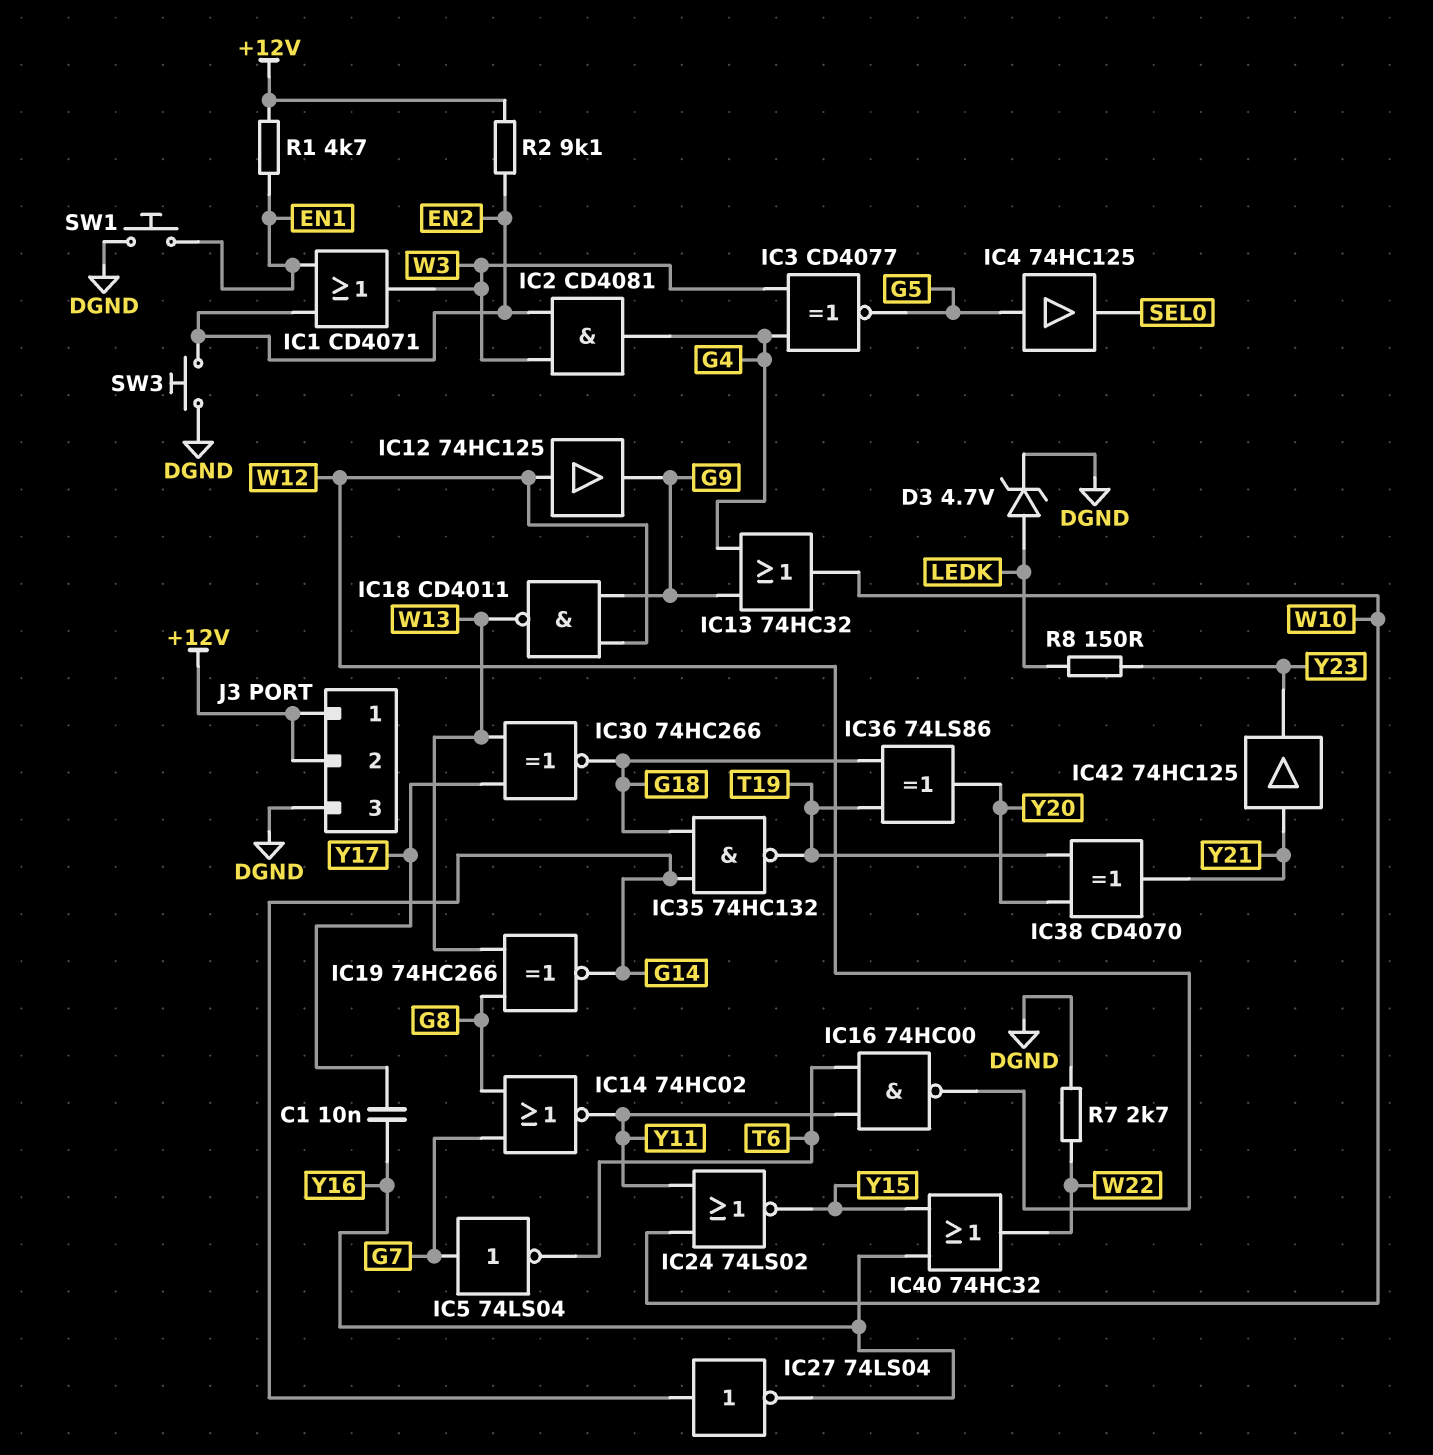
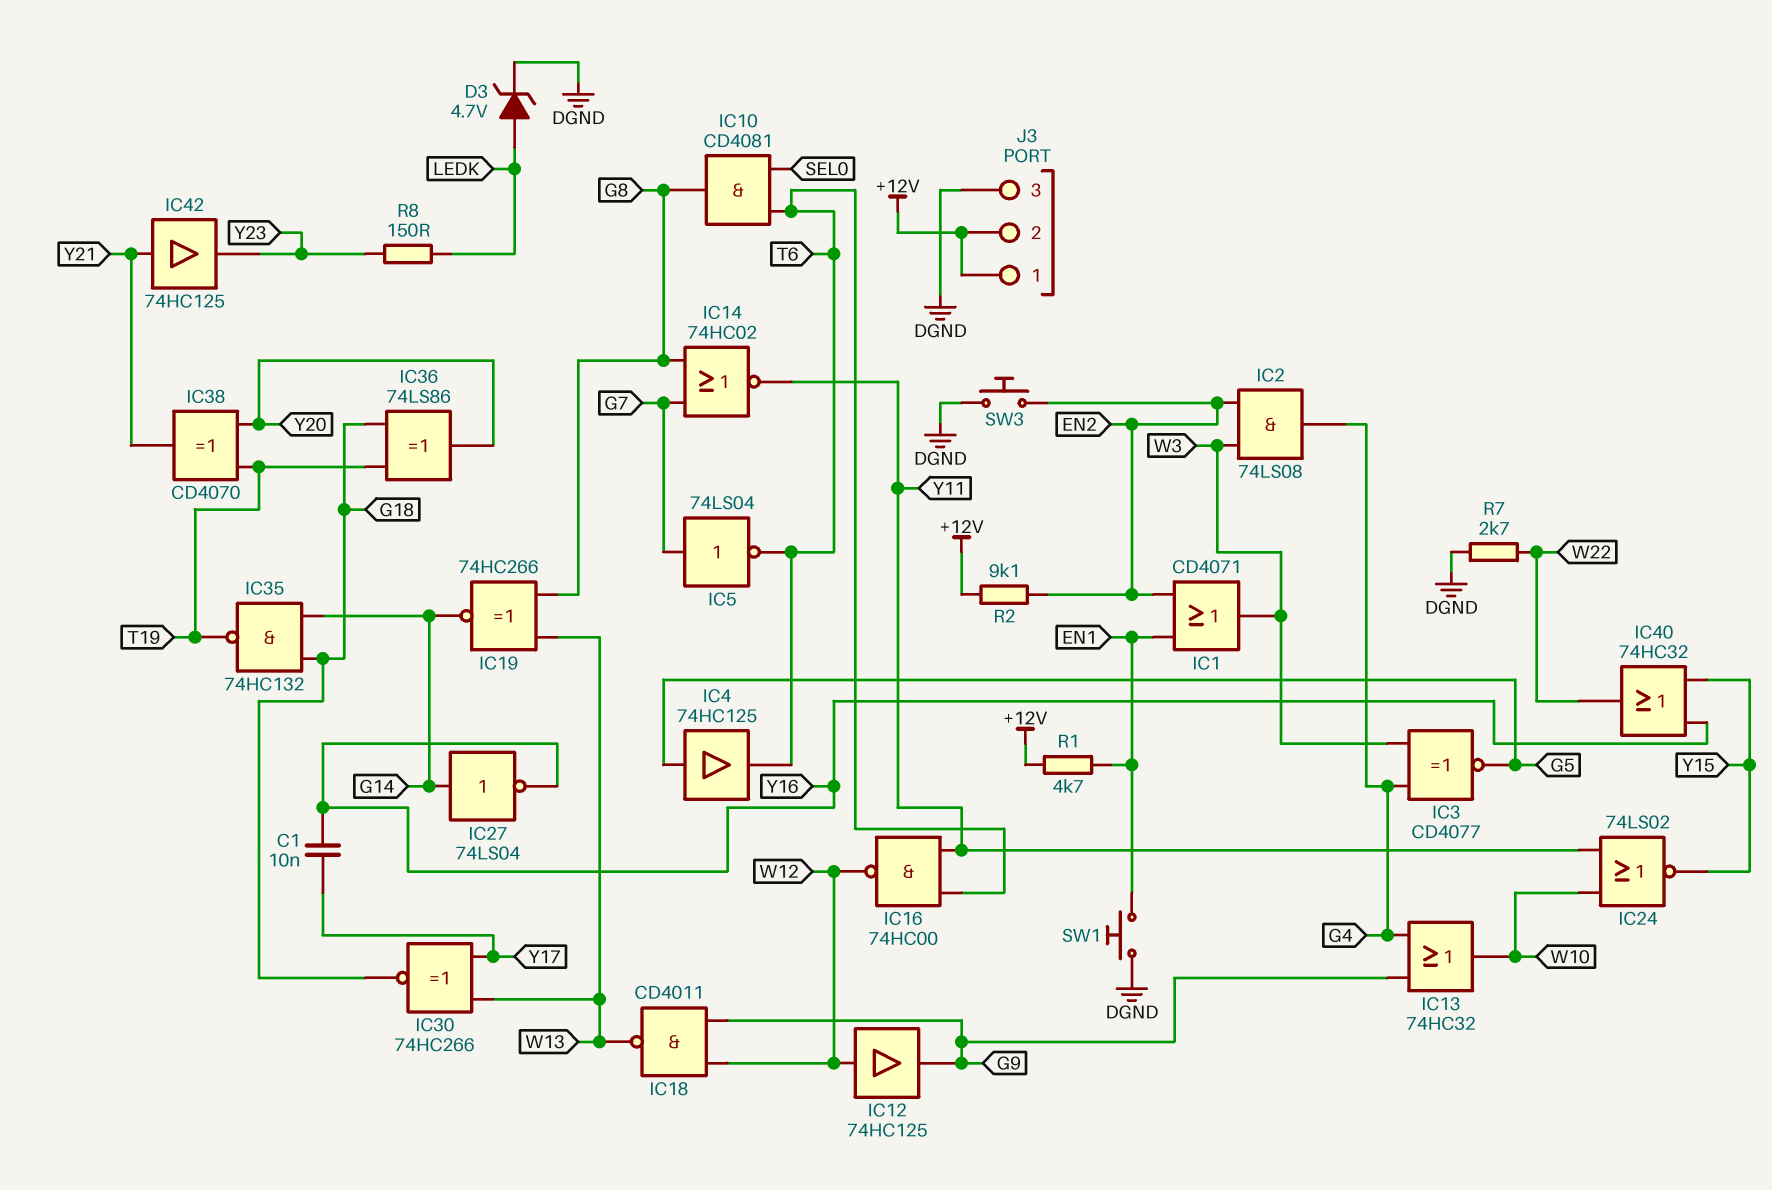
IC2: AND CD4081 (in EN2, in W3, out G4) -> AND 74LS08 (in EN2, in W3, out G4)
IC4: buffer 74HC125 (in G5, out SEL0) -> buffer 74HC125 (in G5, out T6)
IC10: none -> AND CD4081 (in SEL0, in T6, out G8)

